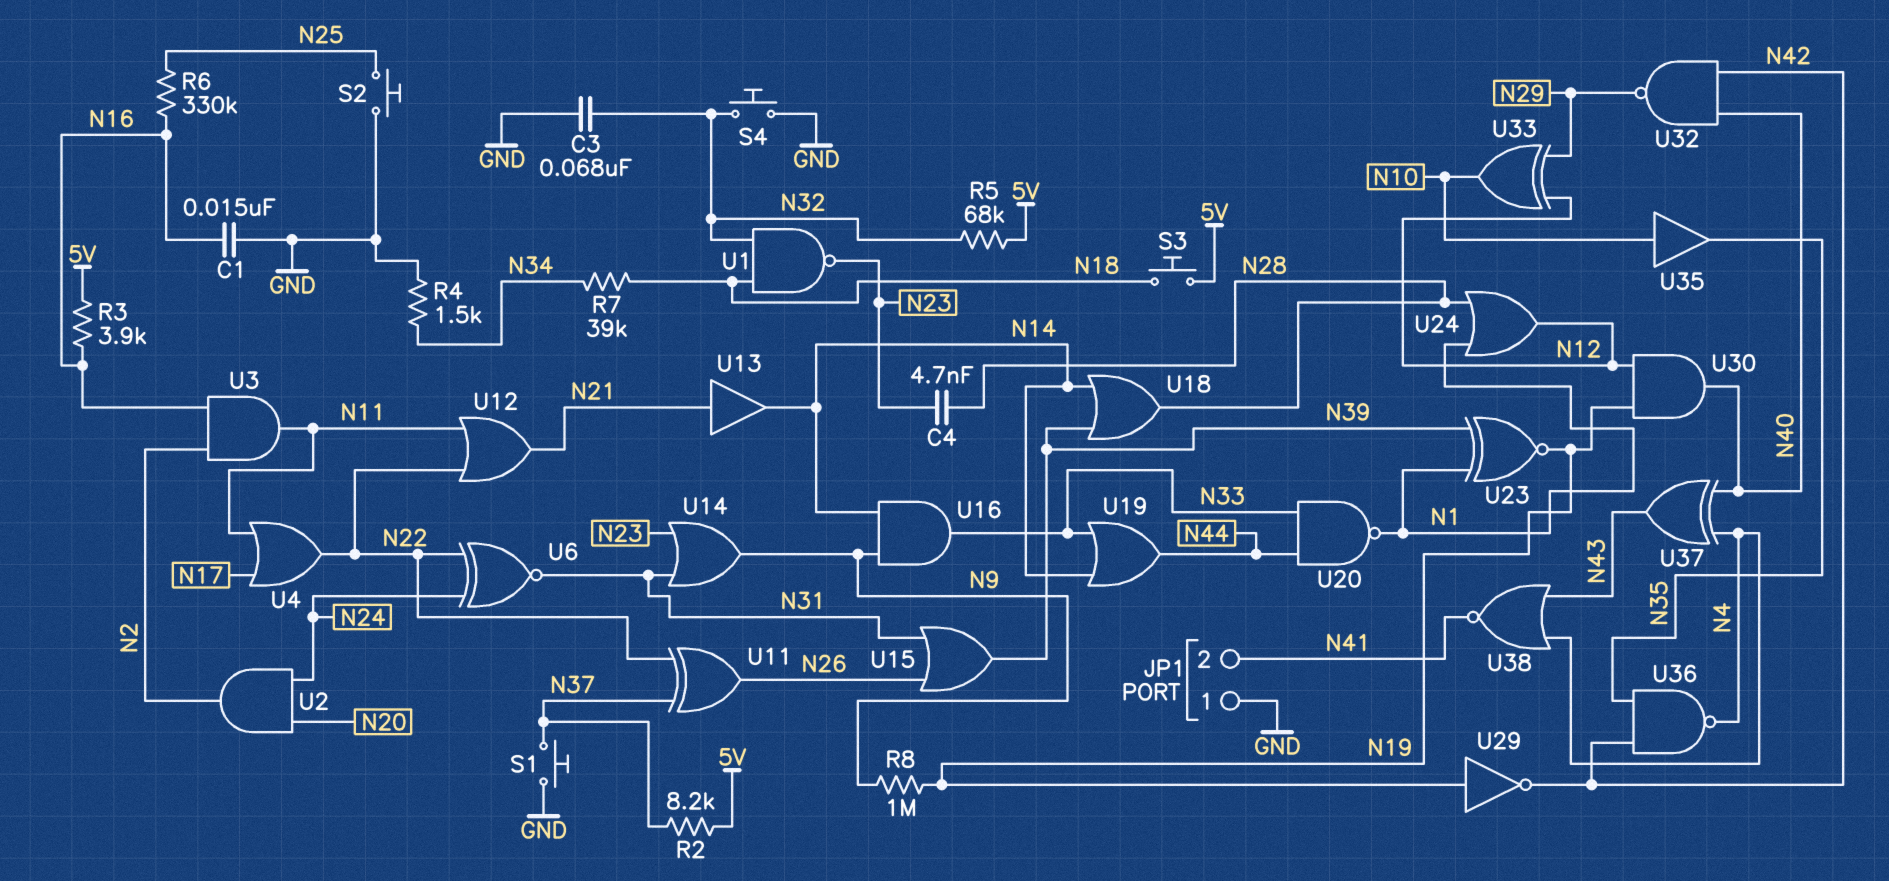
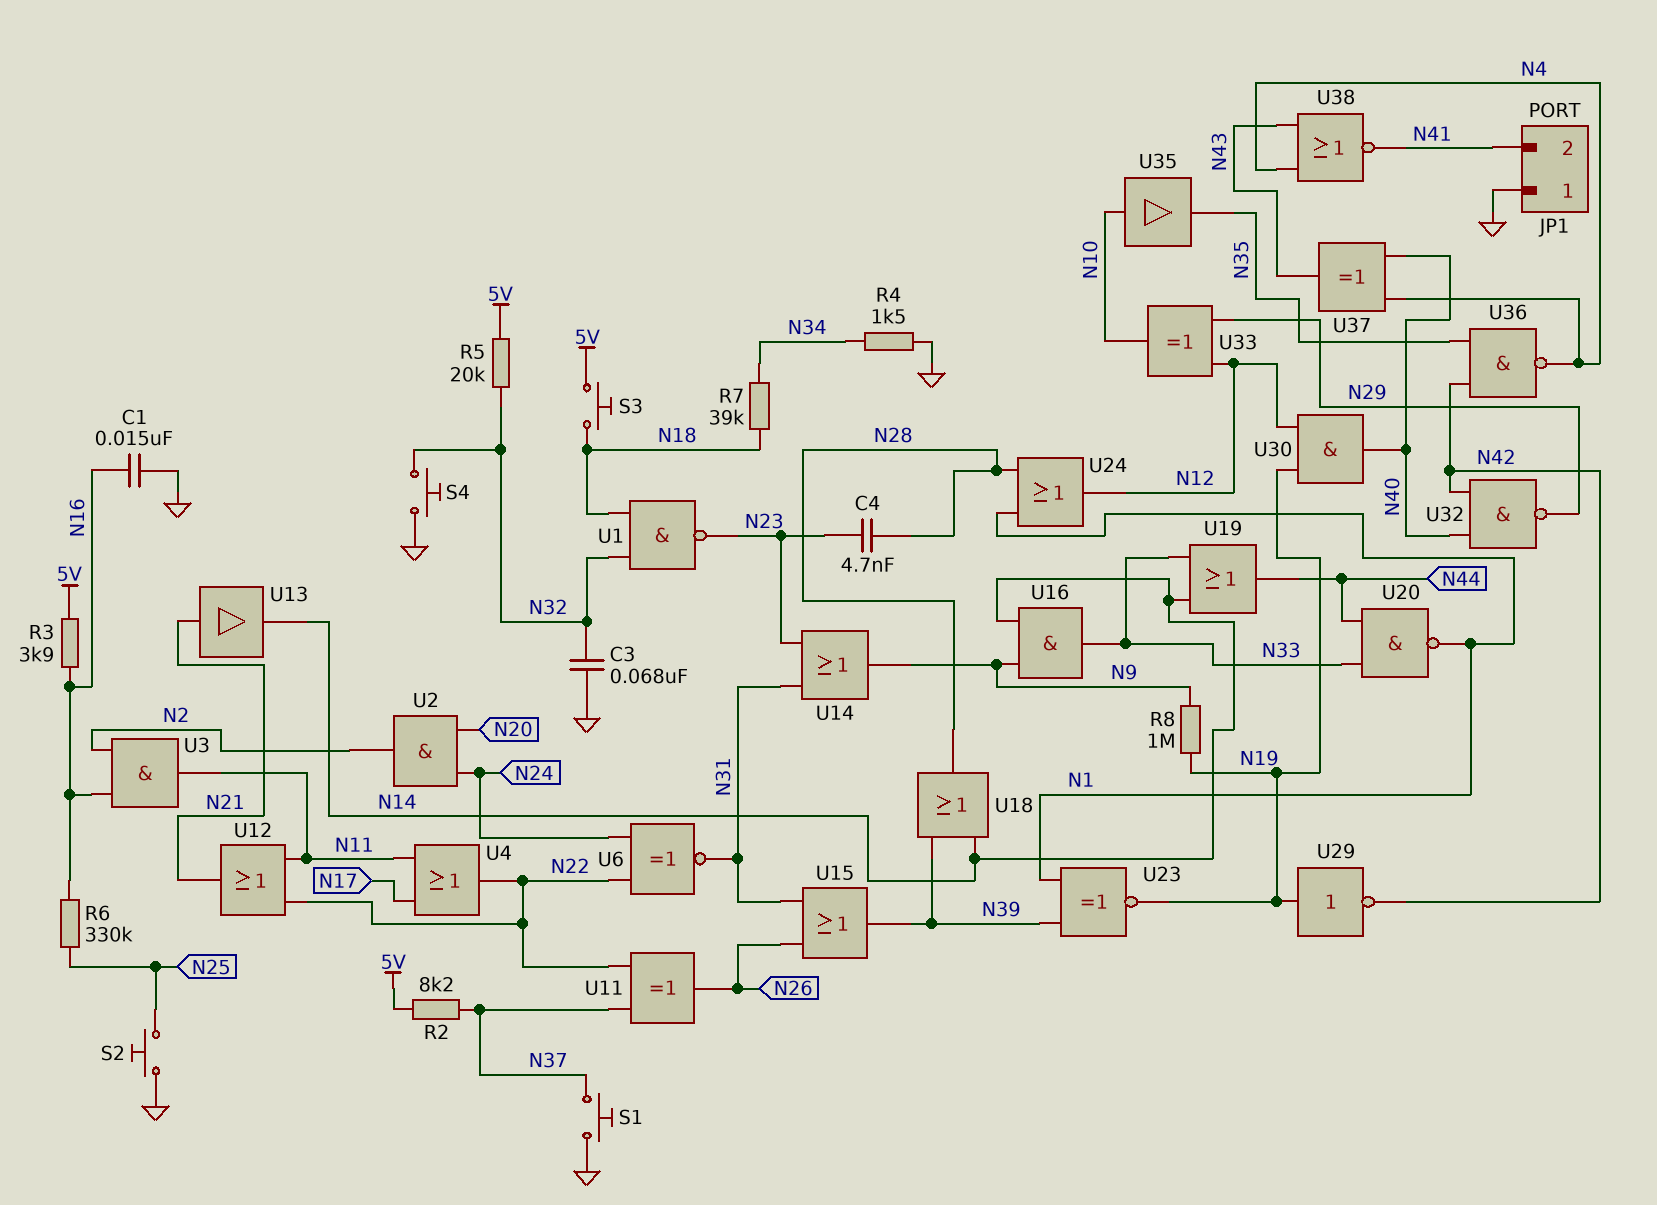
R5: 68k (5V, N32) -> 20k (5V, N32)

